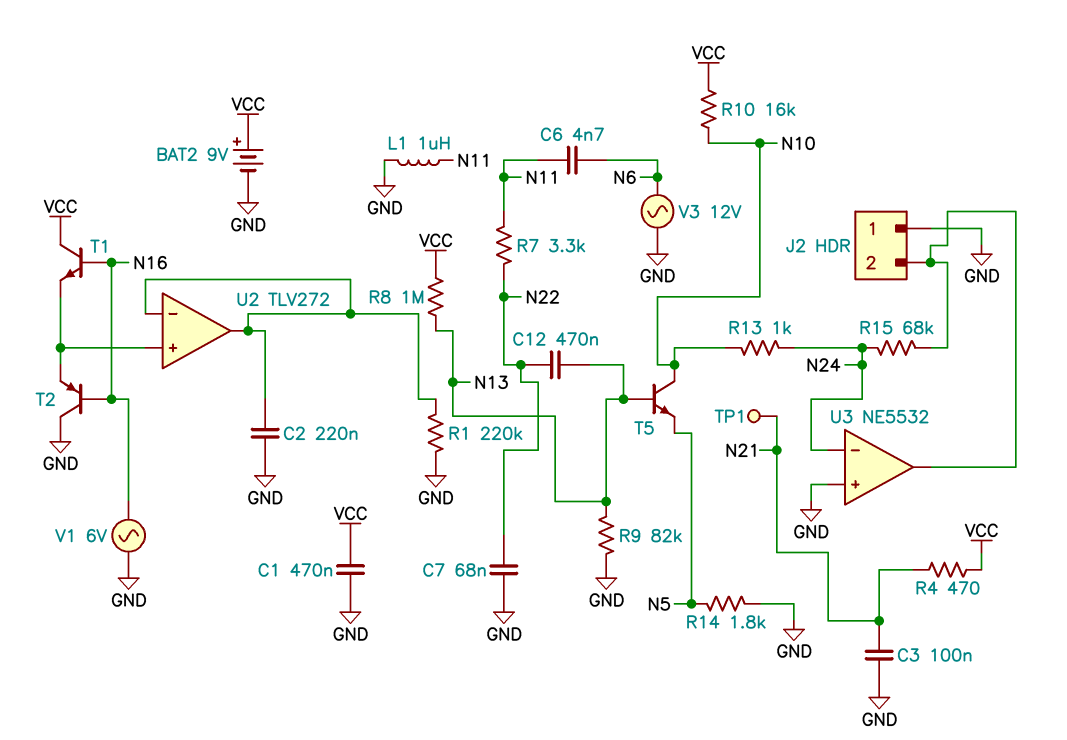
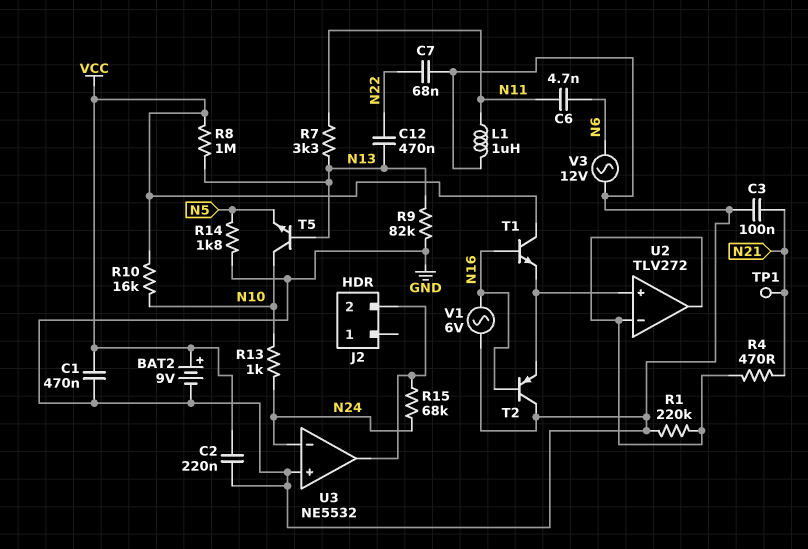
C2: 220nF (GND, U2/in-) -> 220nF (GND, VCC)
J2 pin 1: GND -> none
R4: 470 (N21, VCC) -> 470 (N21, U2/in-)
R7: 3.3k (N11, N22) -> 3.3k (N11, N13)

